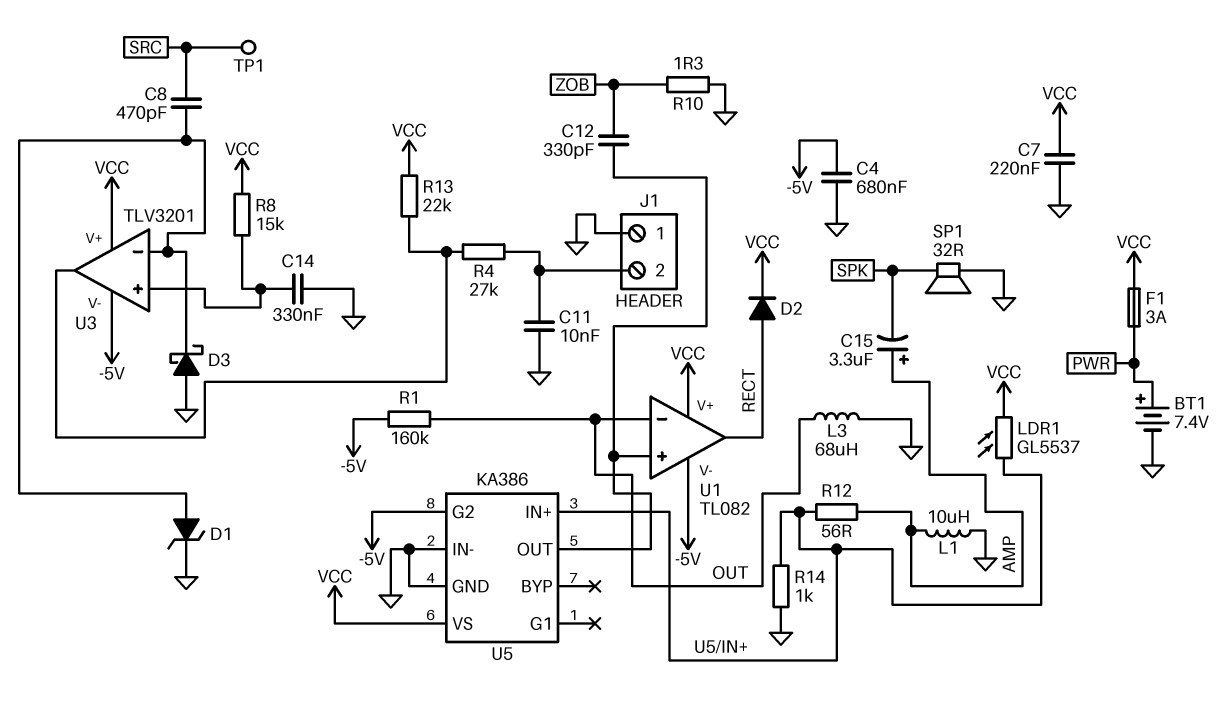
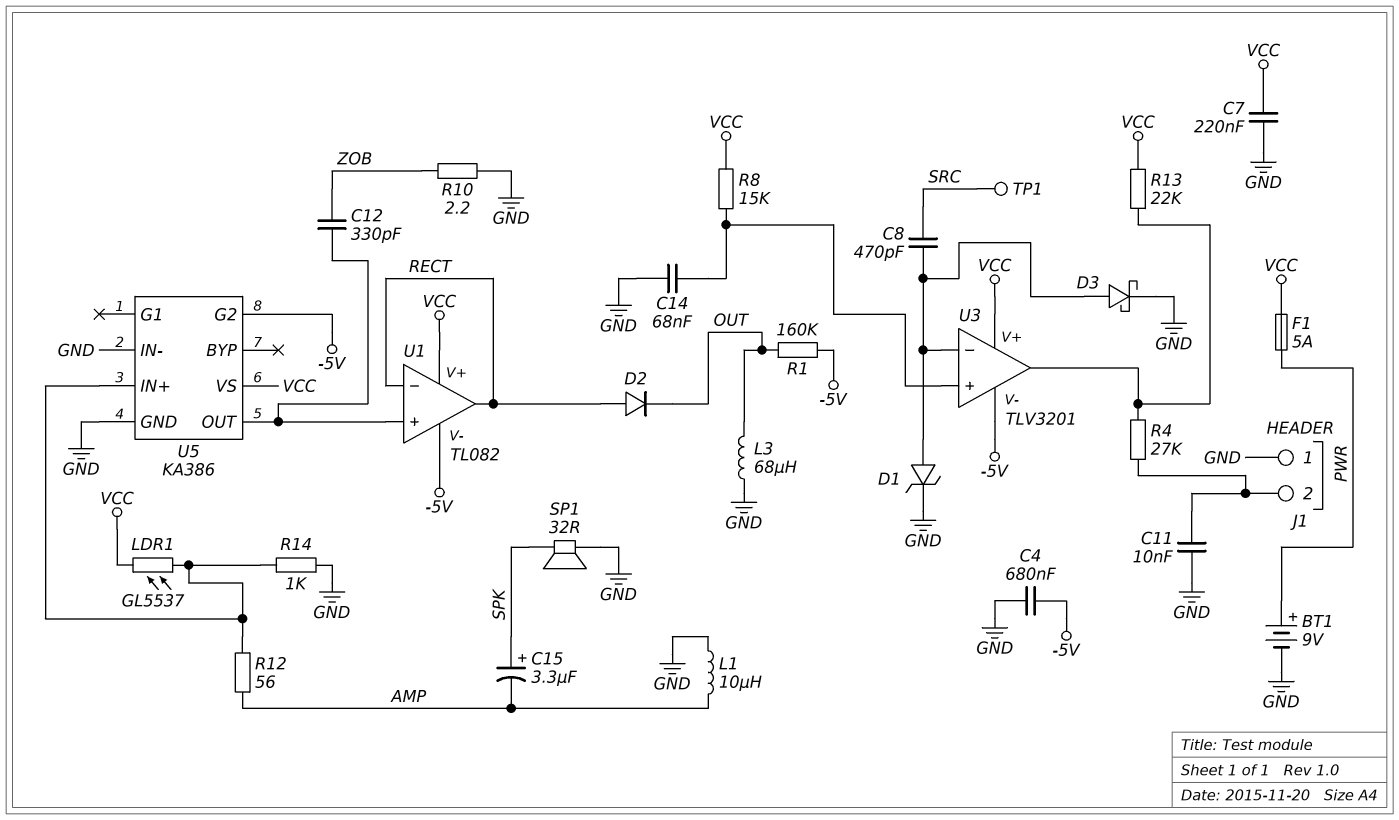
BT1: 7.4V (plus PWR, minus GND) -> 9V (plus PWR, minus GND)
C14: 330nF (GND, U3/in+) -> 68nF (GND, U3/in+)
C15: 3.3uF (plus AMP, minus SPK) -> 3.3uF (plus SPK, minus AMP)
D2: diode (A RECT, K VCC) -> diode (A RECT, K OUT)
D3: schottky (A GND, K U3/in-) -> schottky (A U3/in-, K GND)
F1: 3A (PWR, VCC) -> 5A (PWR, VCC)
R10: 1.3 (GND, ZOB) -> 2.2 (GND, ZOB)
U1 pin in-: OUT -> RECT

